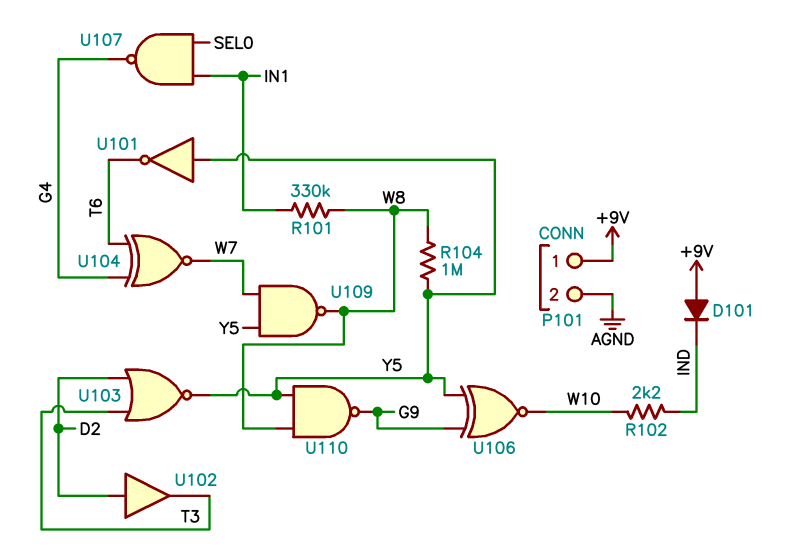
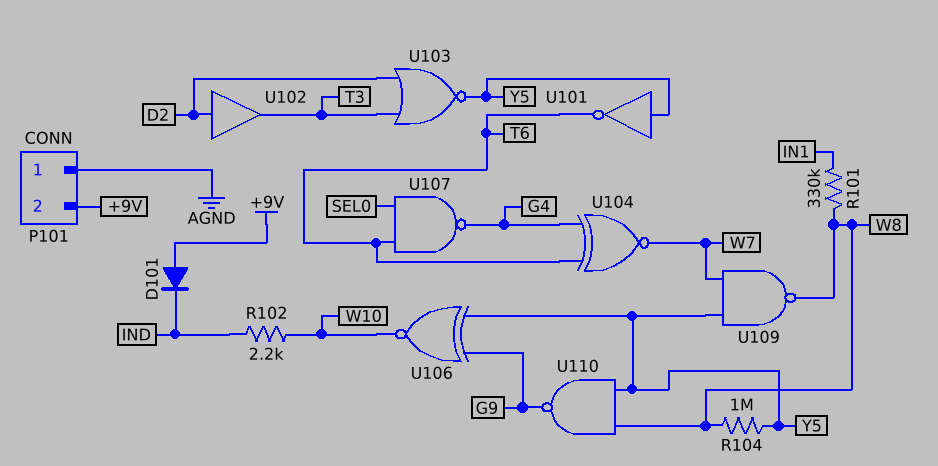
P101 pin 1: +9V -> AGND
P101 pin 2: AGND -> +9V
U107: NAND (in IN1, in SEL0, out G4) -> NAND (in SEL0, in T6, out G4)

